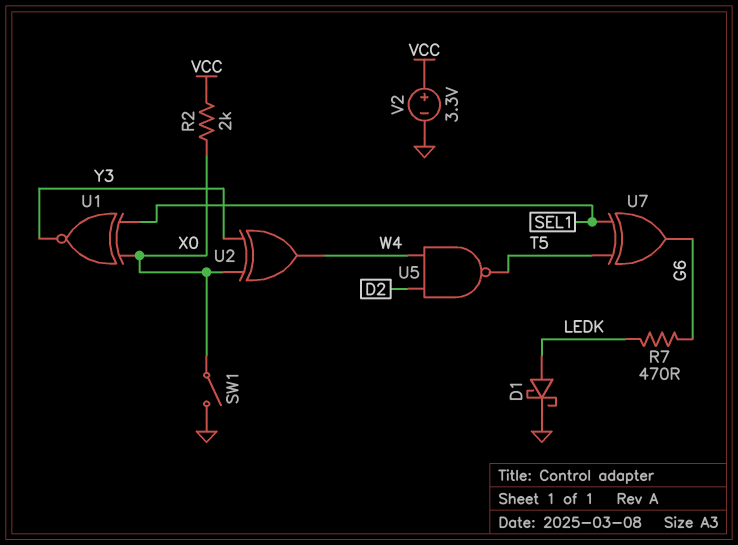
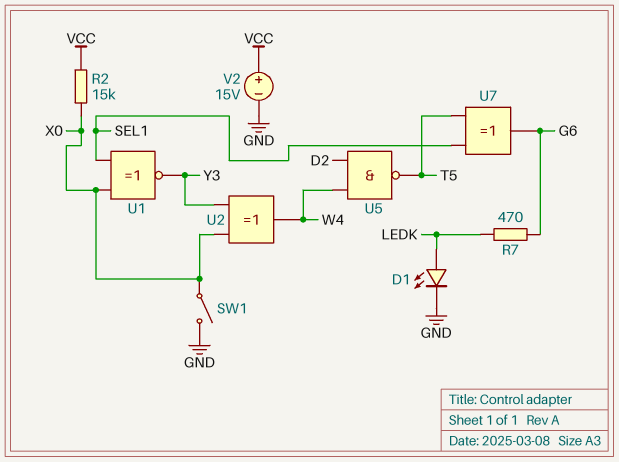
D1: schottky (A LEDK, K GND) -> LED (A LEDK, K GND)
R2: 2k (VCC, X0) -> 15k (VCC, X0)
V2: 3.3V (plus VCC, minus GND) -> 15V (plus VCC, minus GND)

